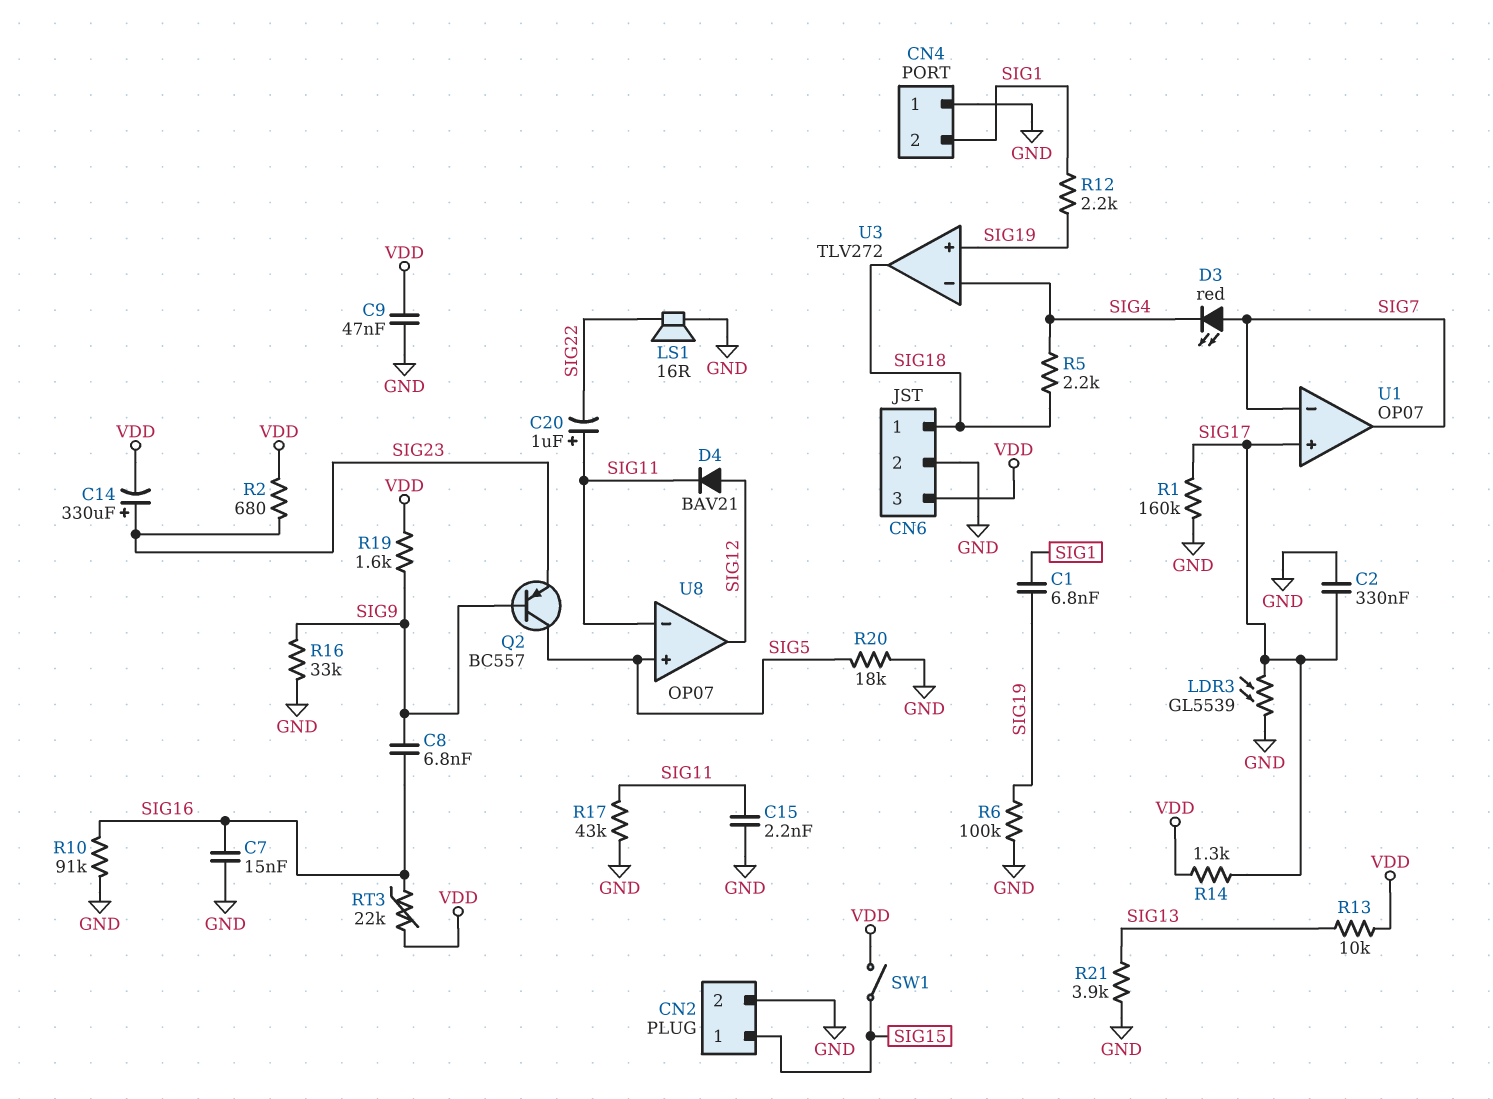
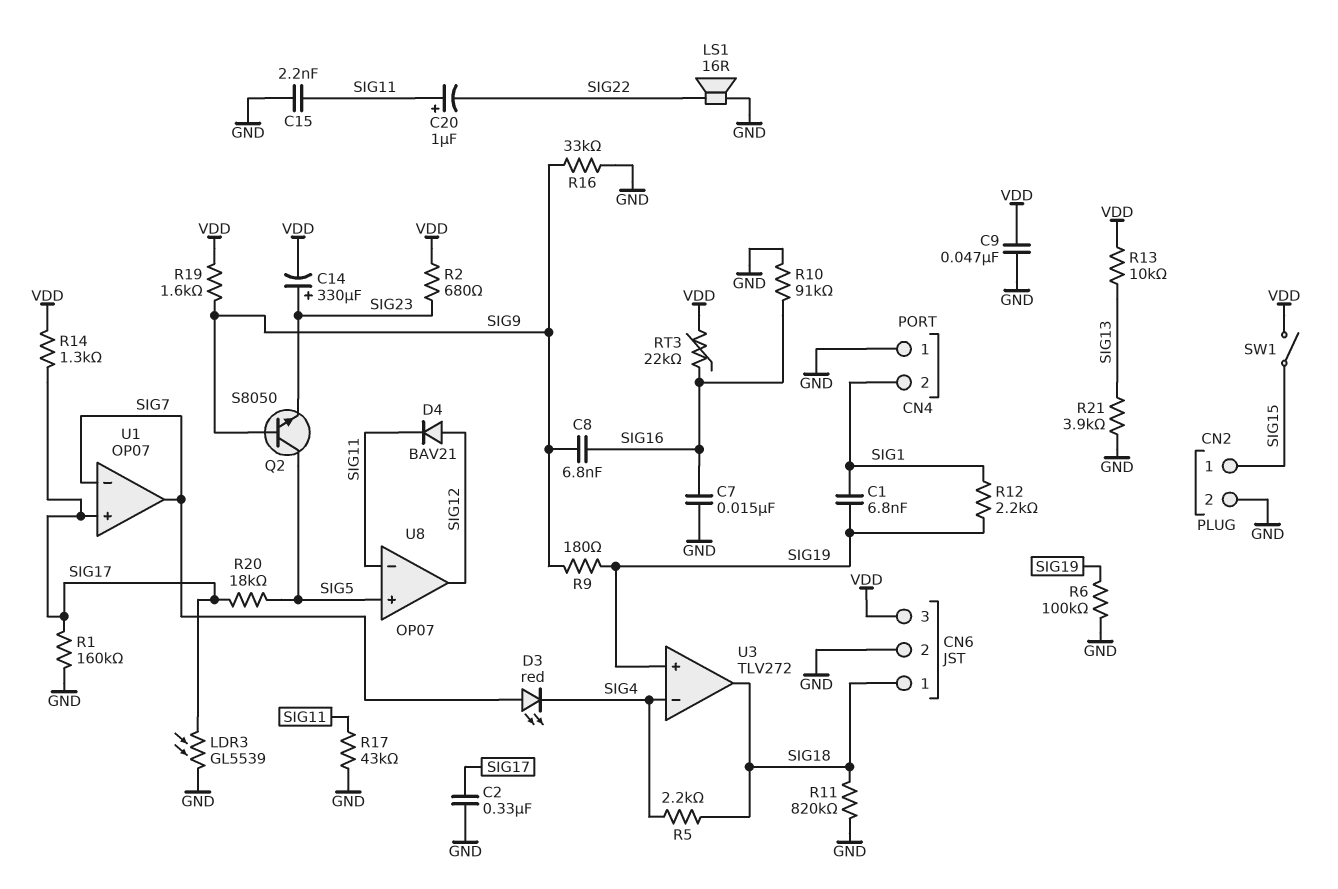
Q2: PNP BC557 (B SIG9, C SIG5, E SIG23) -> NPN S8050 (B SIG9, C SIG5, E SIG23)
R9: none -> 180 (SIG9, SIG19)
R11: none -> 820k (GND, SIG18)
R20: 18k (GND, SIG5) -> 18k (SIG5, SIG17)

